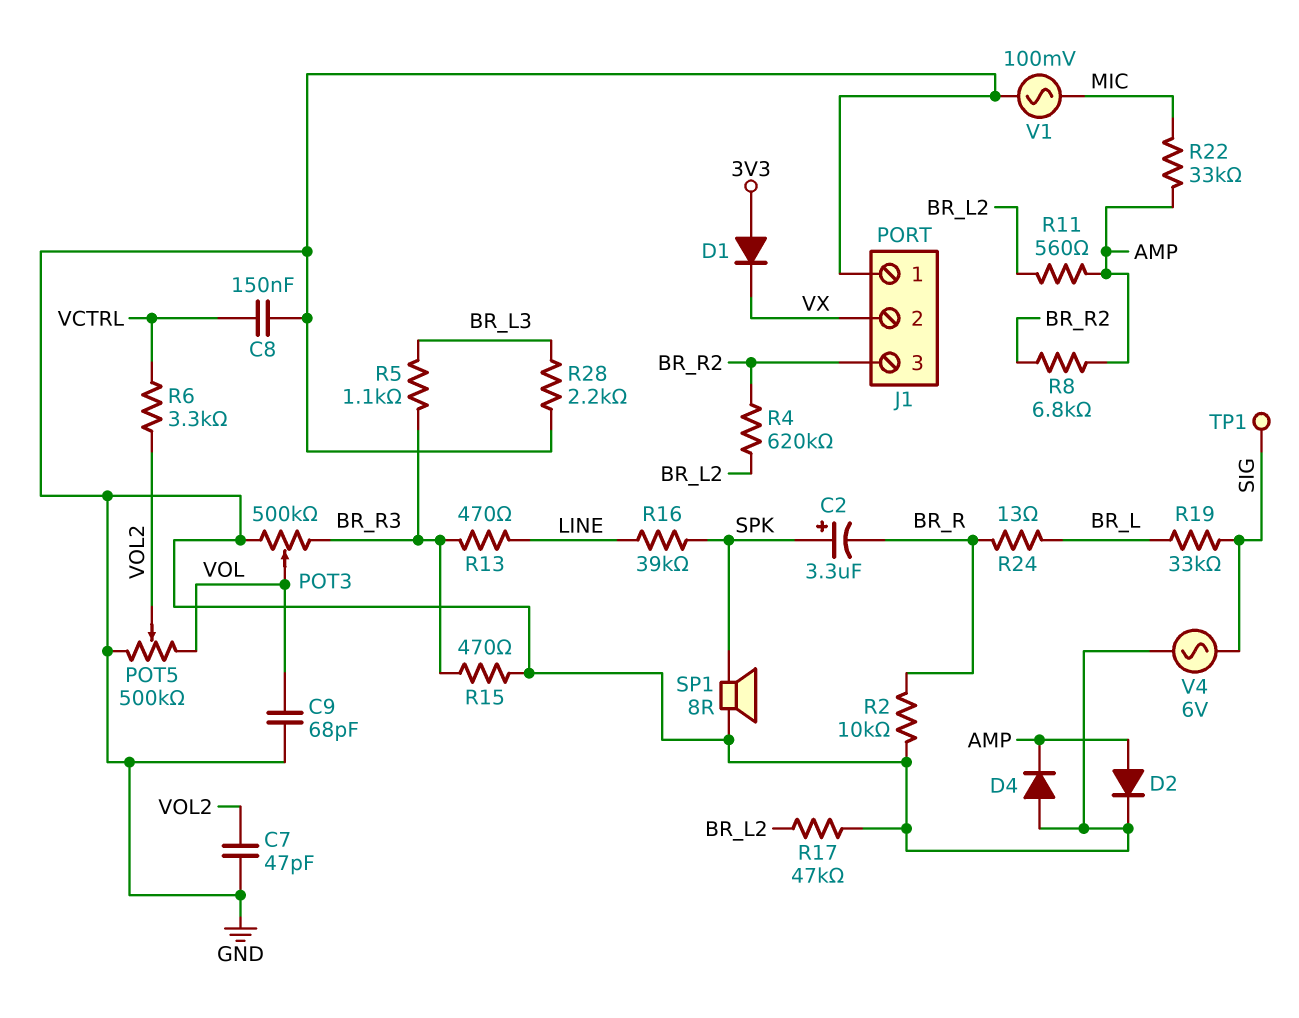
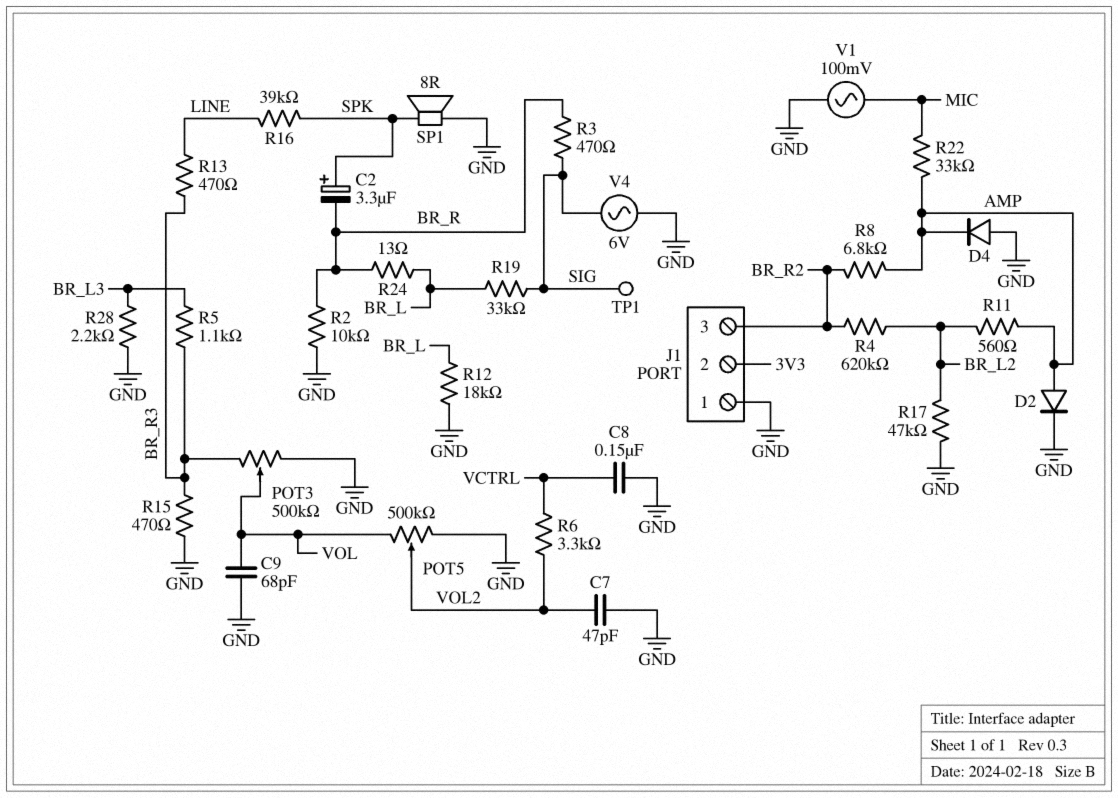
D1: diode (A 3V3, K VX) -> none
J1 pin 2: VX -> 3V3
R3: none -> 470 (BR_R, SIG)
R12: none -> 18k (BR_L, GND)

